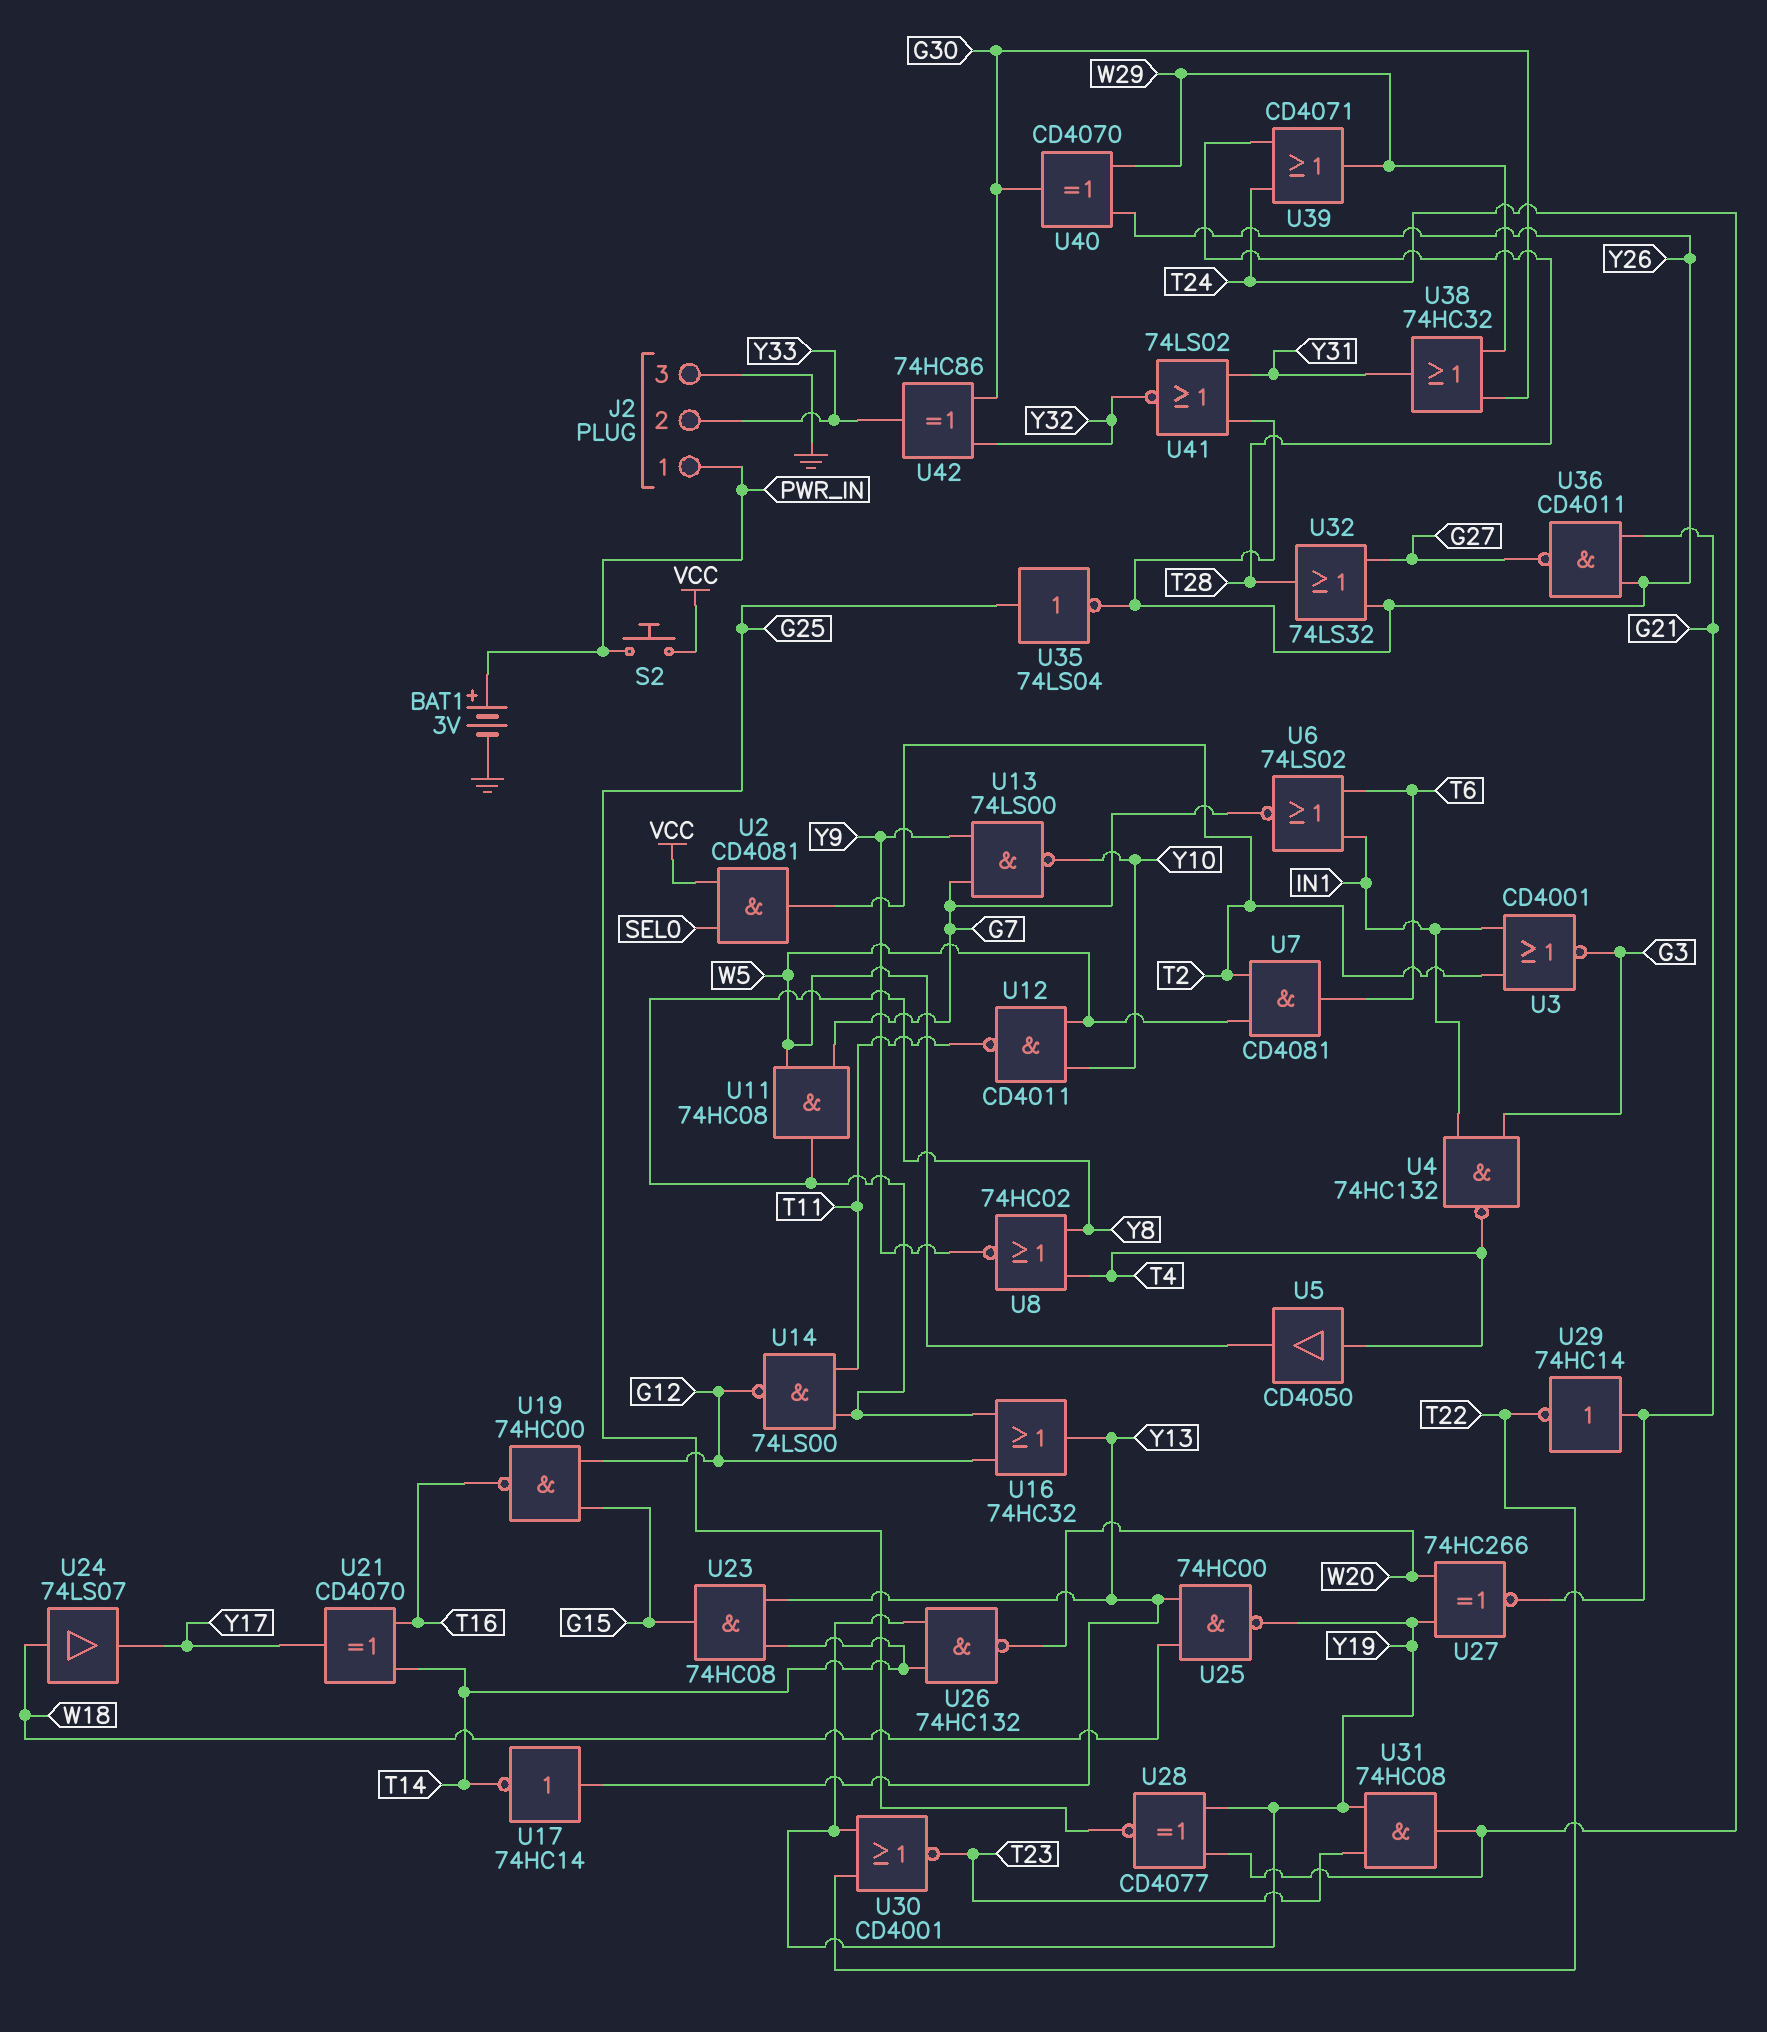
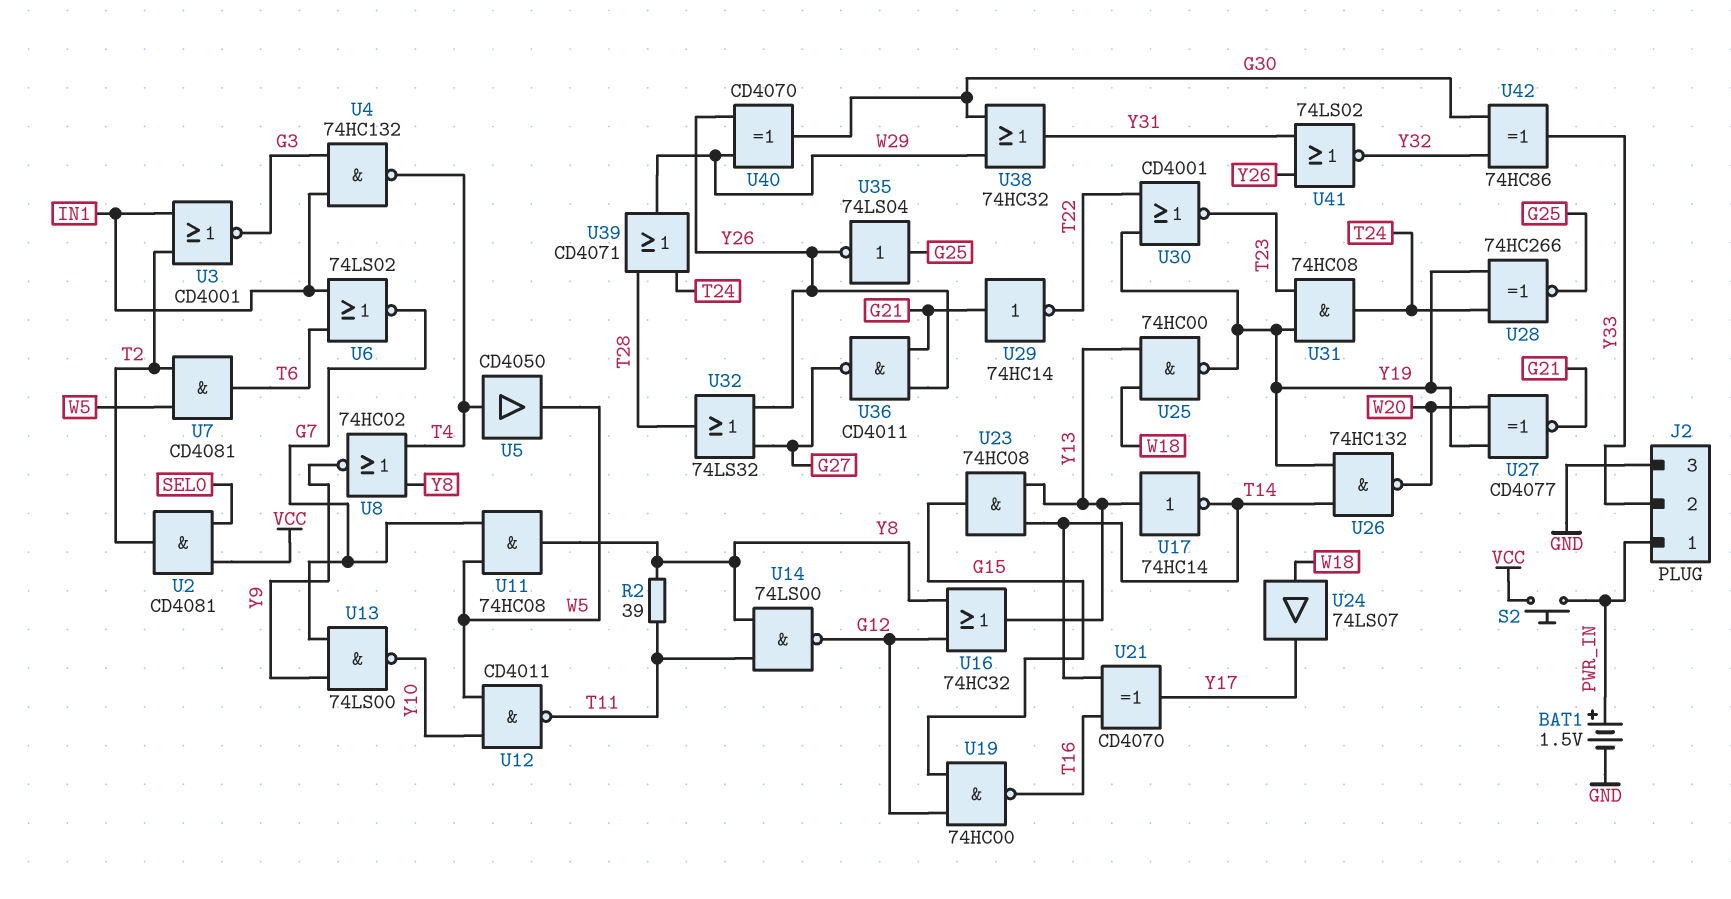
BAT1: 3V (plus PWR_IN, minus GND) -> 1.5V (plus PWR_IN, minus GND)
R2: none -> 39 (T11, Y8)
U27: XNOR 74HC266 (in W20, in Y19, out G21) -> XNOR CD4077 (in W20, in Y19, out G21)
U28: XNOR CD4077 (in T24, in Y19, out G25) -> XNOR 74HC266 (in T24, in Y19, out G25)

